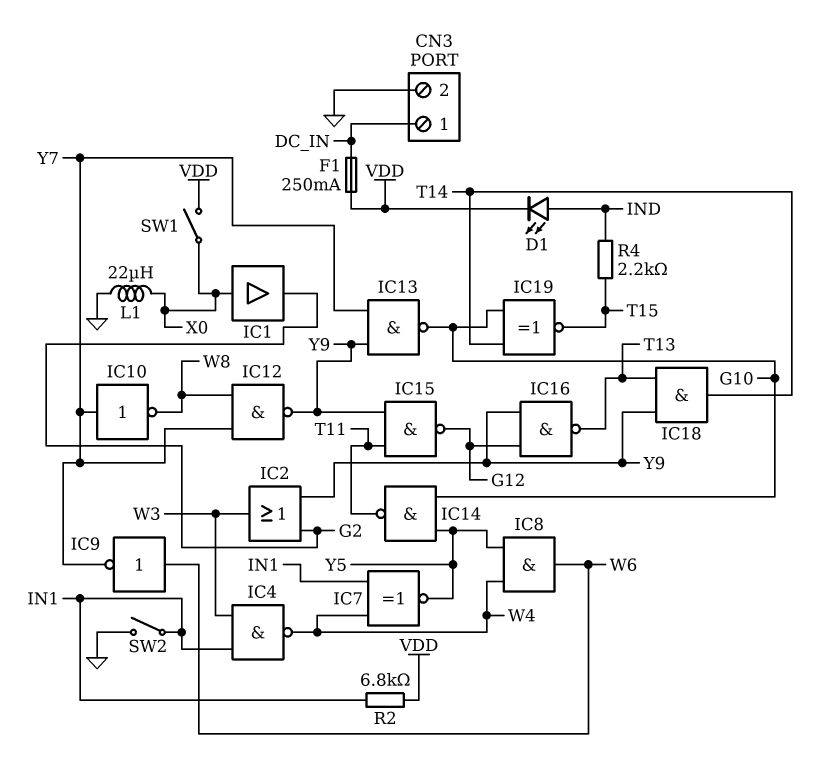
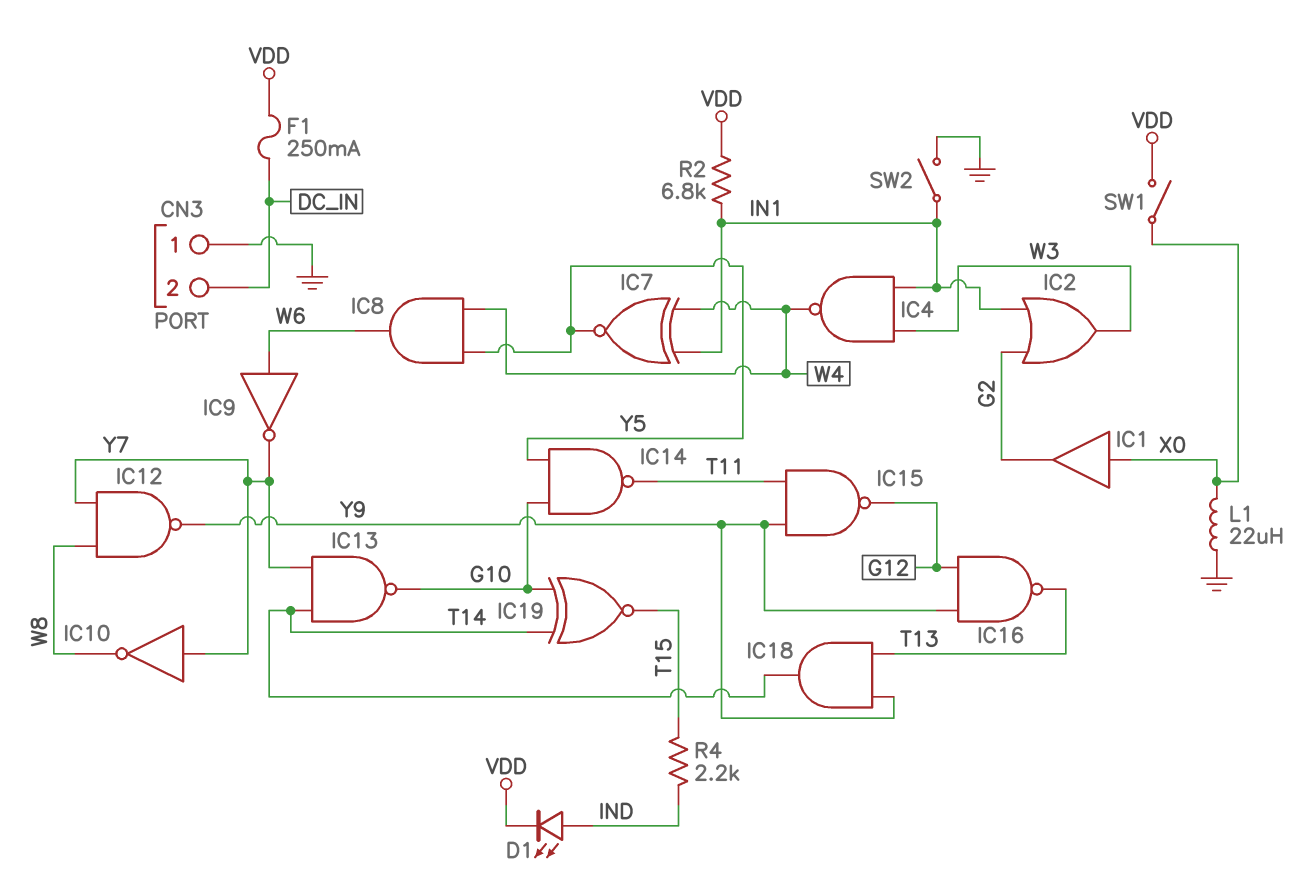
CN3 pin 1: DC_IN -> GND
CN3 pin 2: GND -> DC_IN
IC2: OR (in G2, in Y9, out W3) -> OR (in G2, in IN1, out W3)
IC13: NAND (in Y7, in Y9, out G10) -> NAND (in T14, in Y7, out G10)

